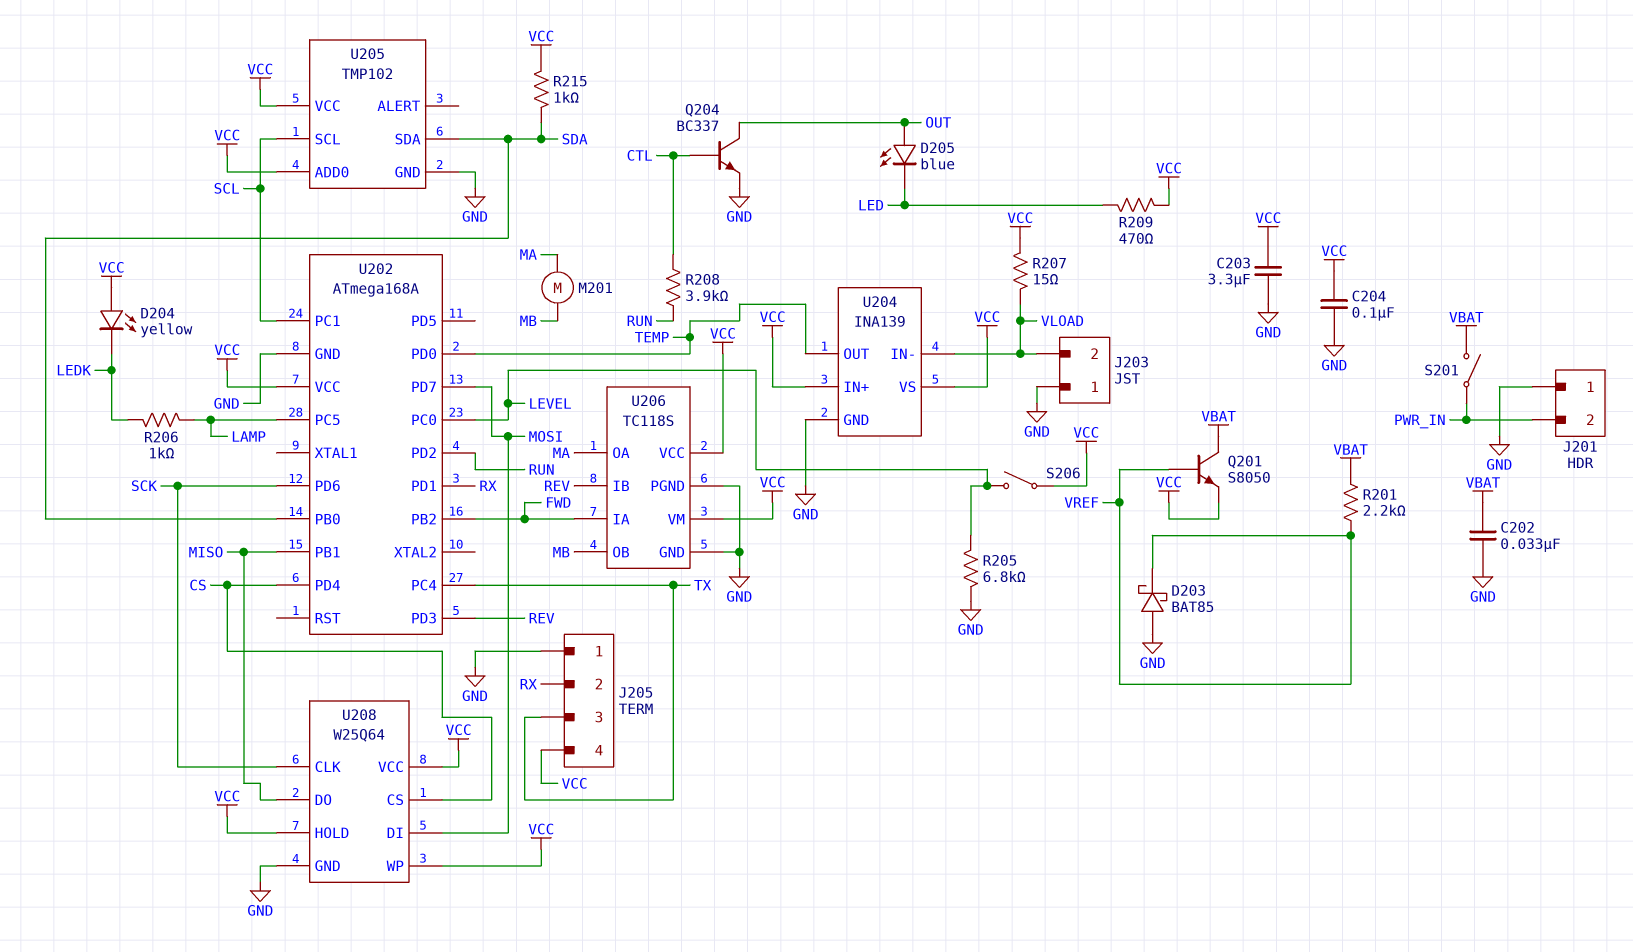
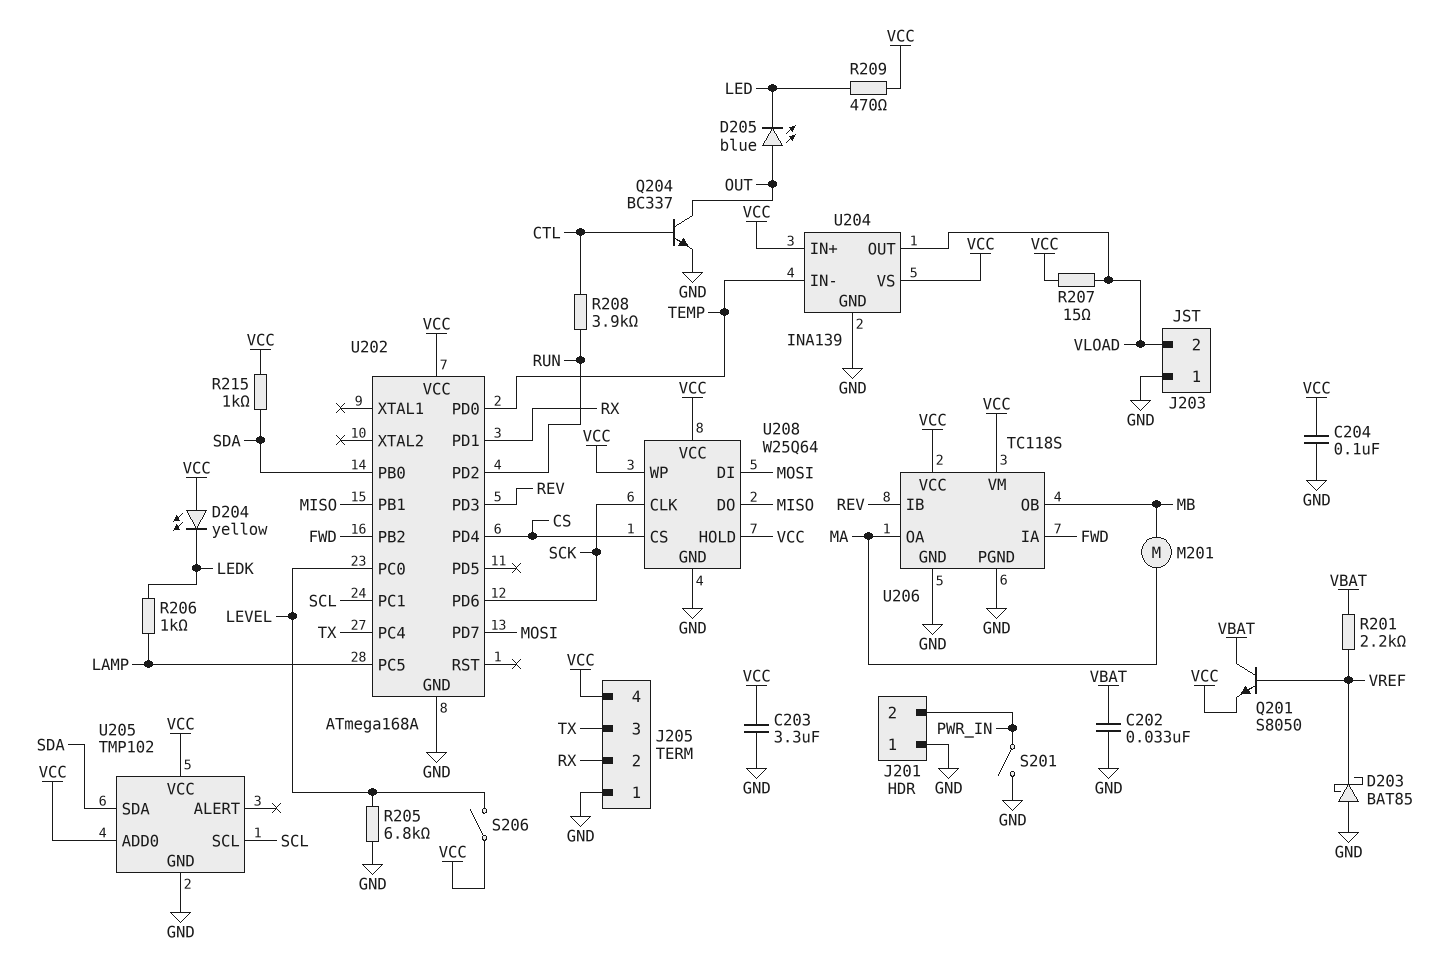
S201: switch (PWR_IN, VBAT) -> switch (GND, PWR_IN)
U204 pin IN-: VLOAD -> TEMP
U204 pin OUT: TEMP -> VLOAD

